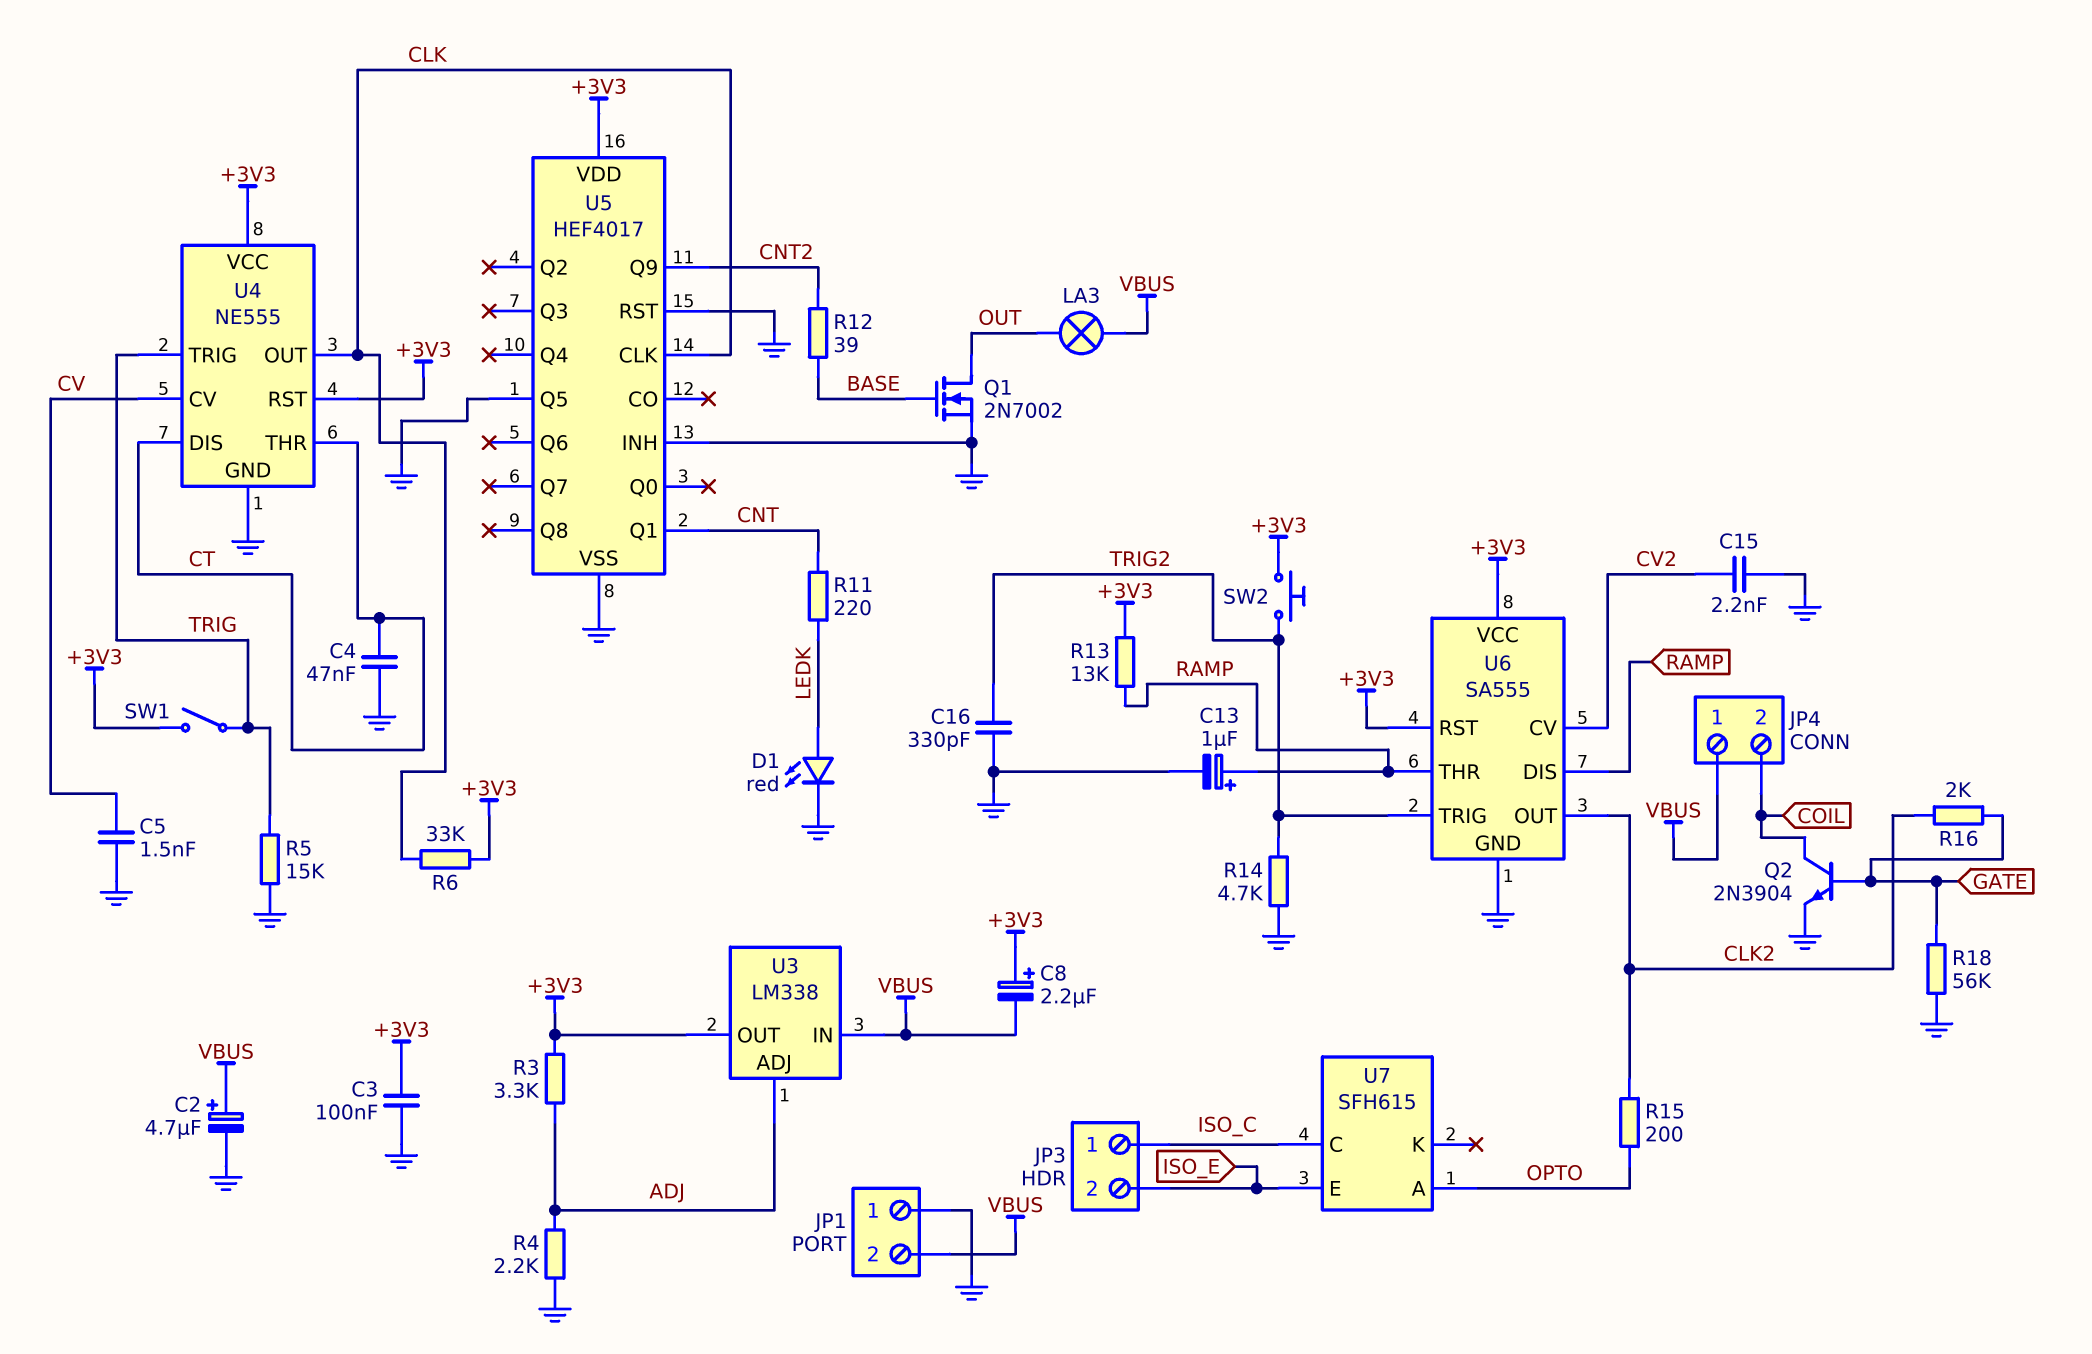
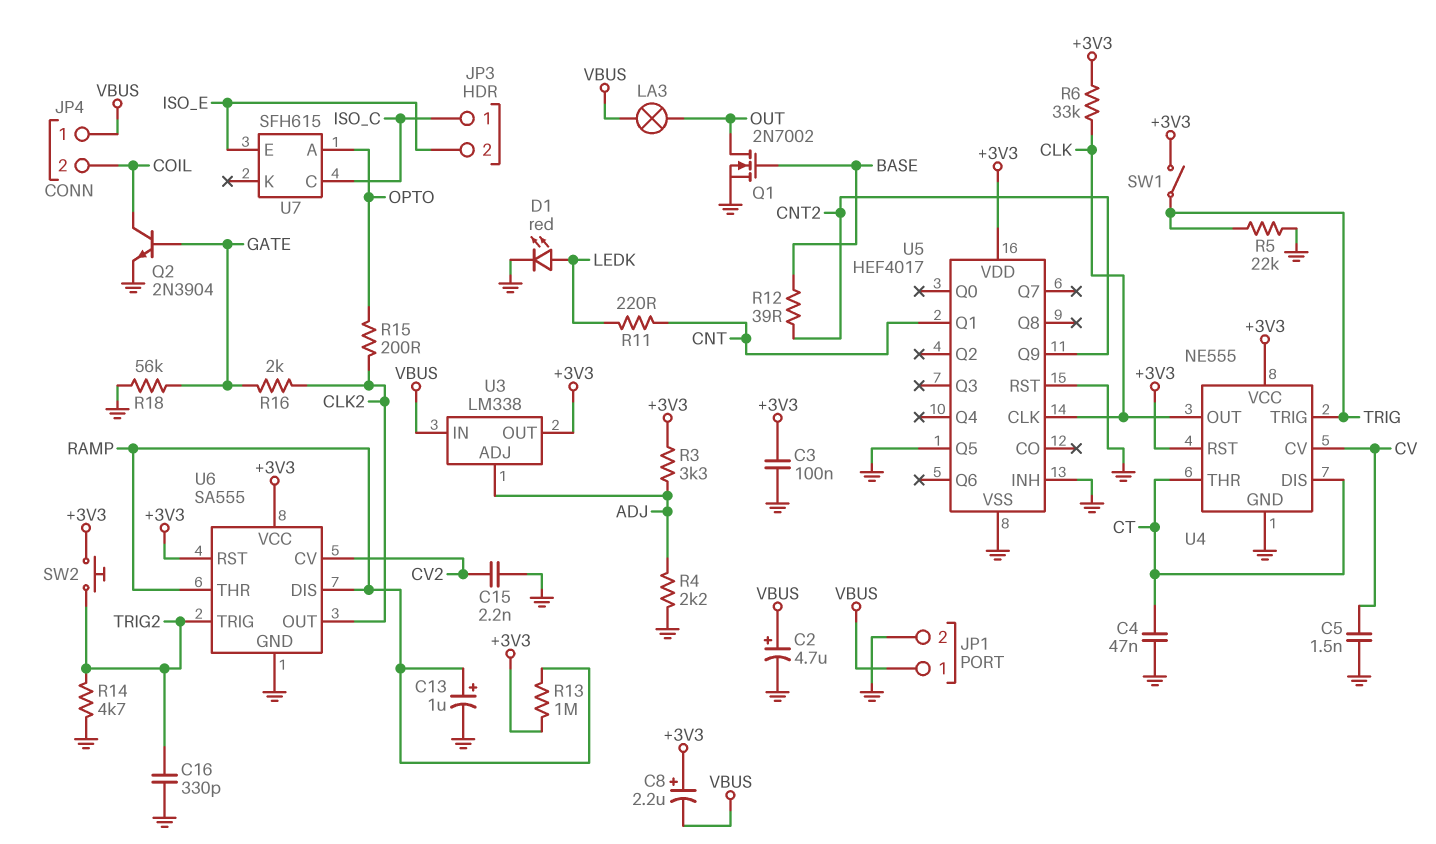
JP1 pin 1: GND -> VBUS
JP1 pin 2: VBUS -> GND
R5: 15k (GND, TRIG) -> 22k (GND, TRIG)
R13: 13k (+3V3, RAMP) -> 1M (+3V3, RAMP)

